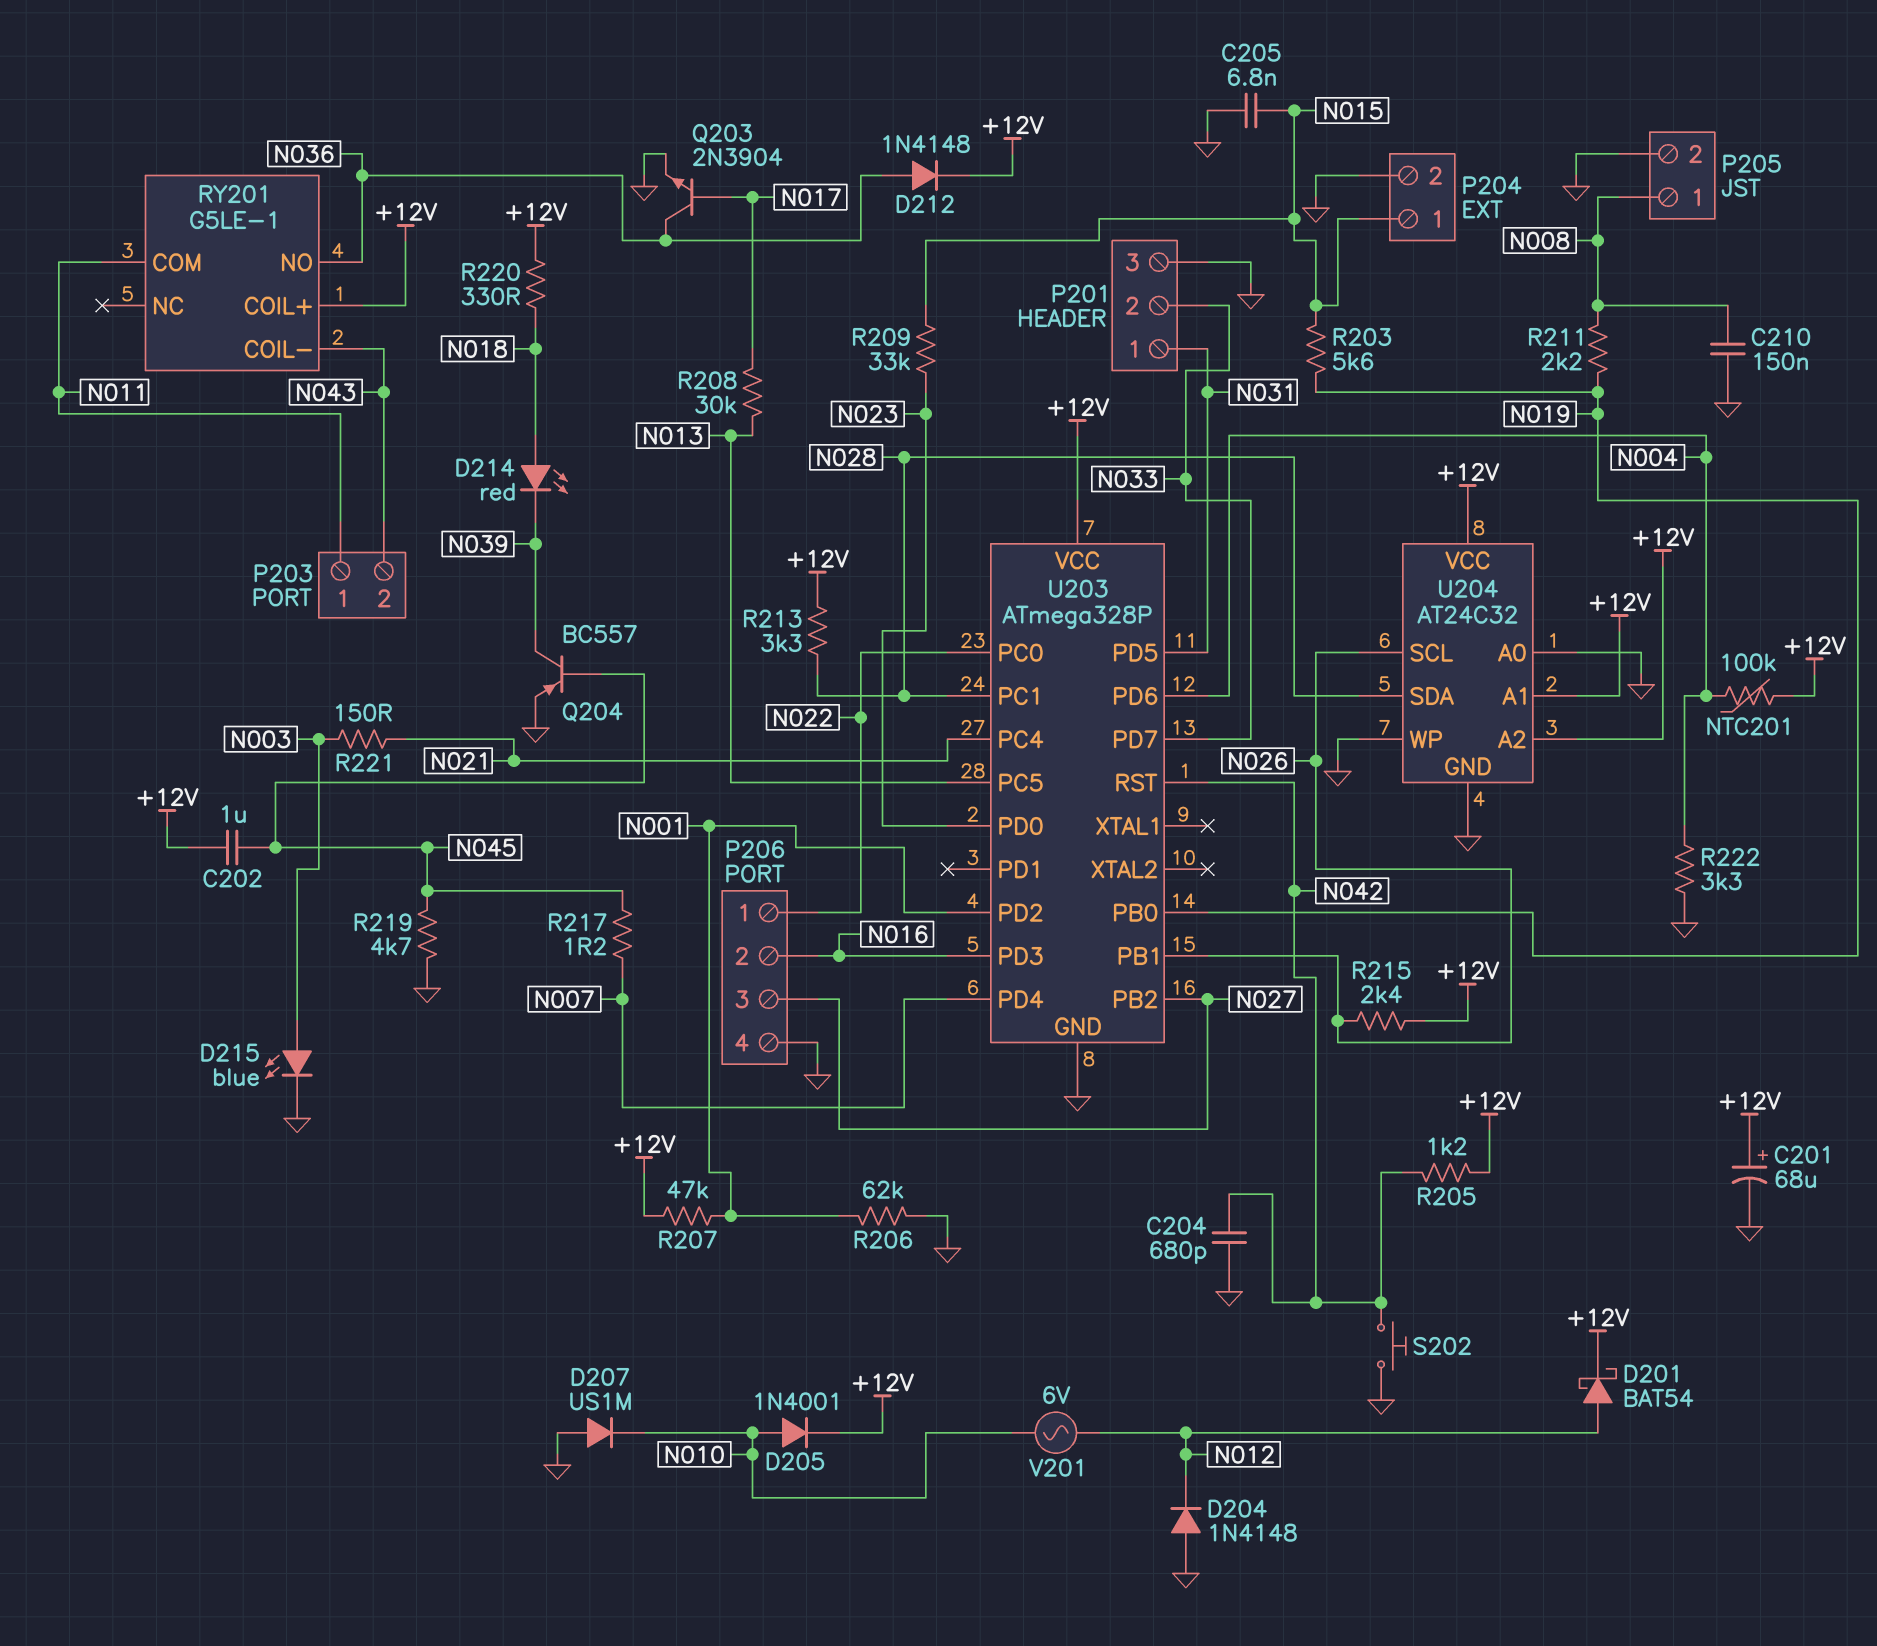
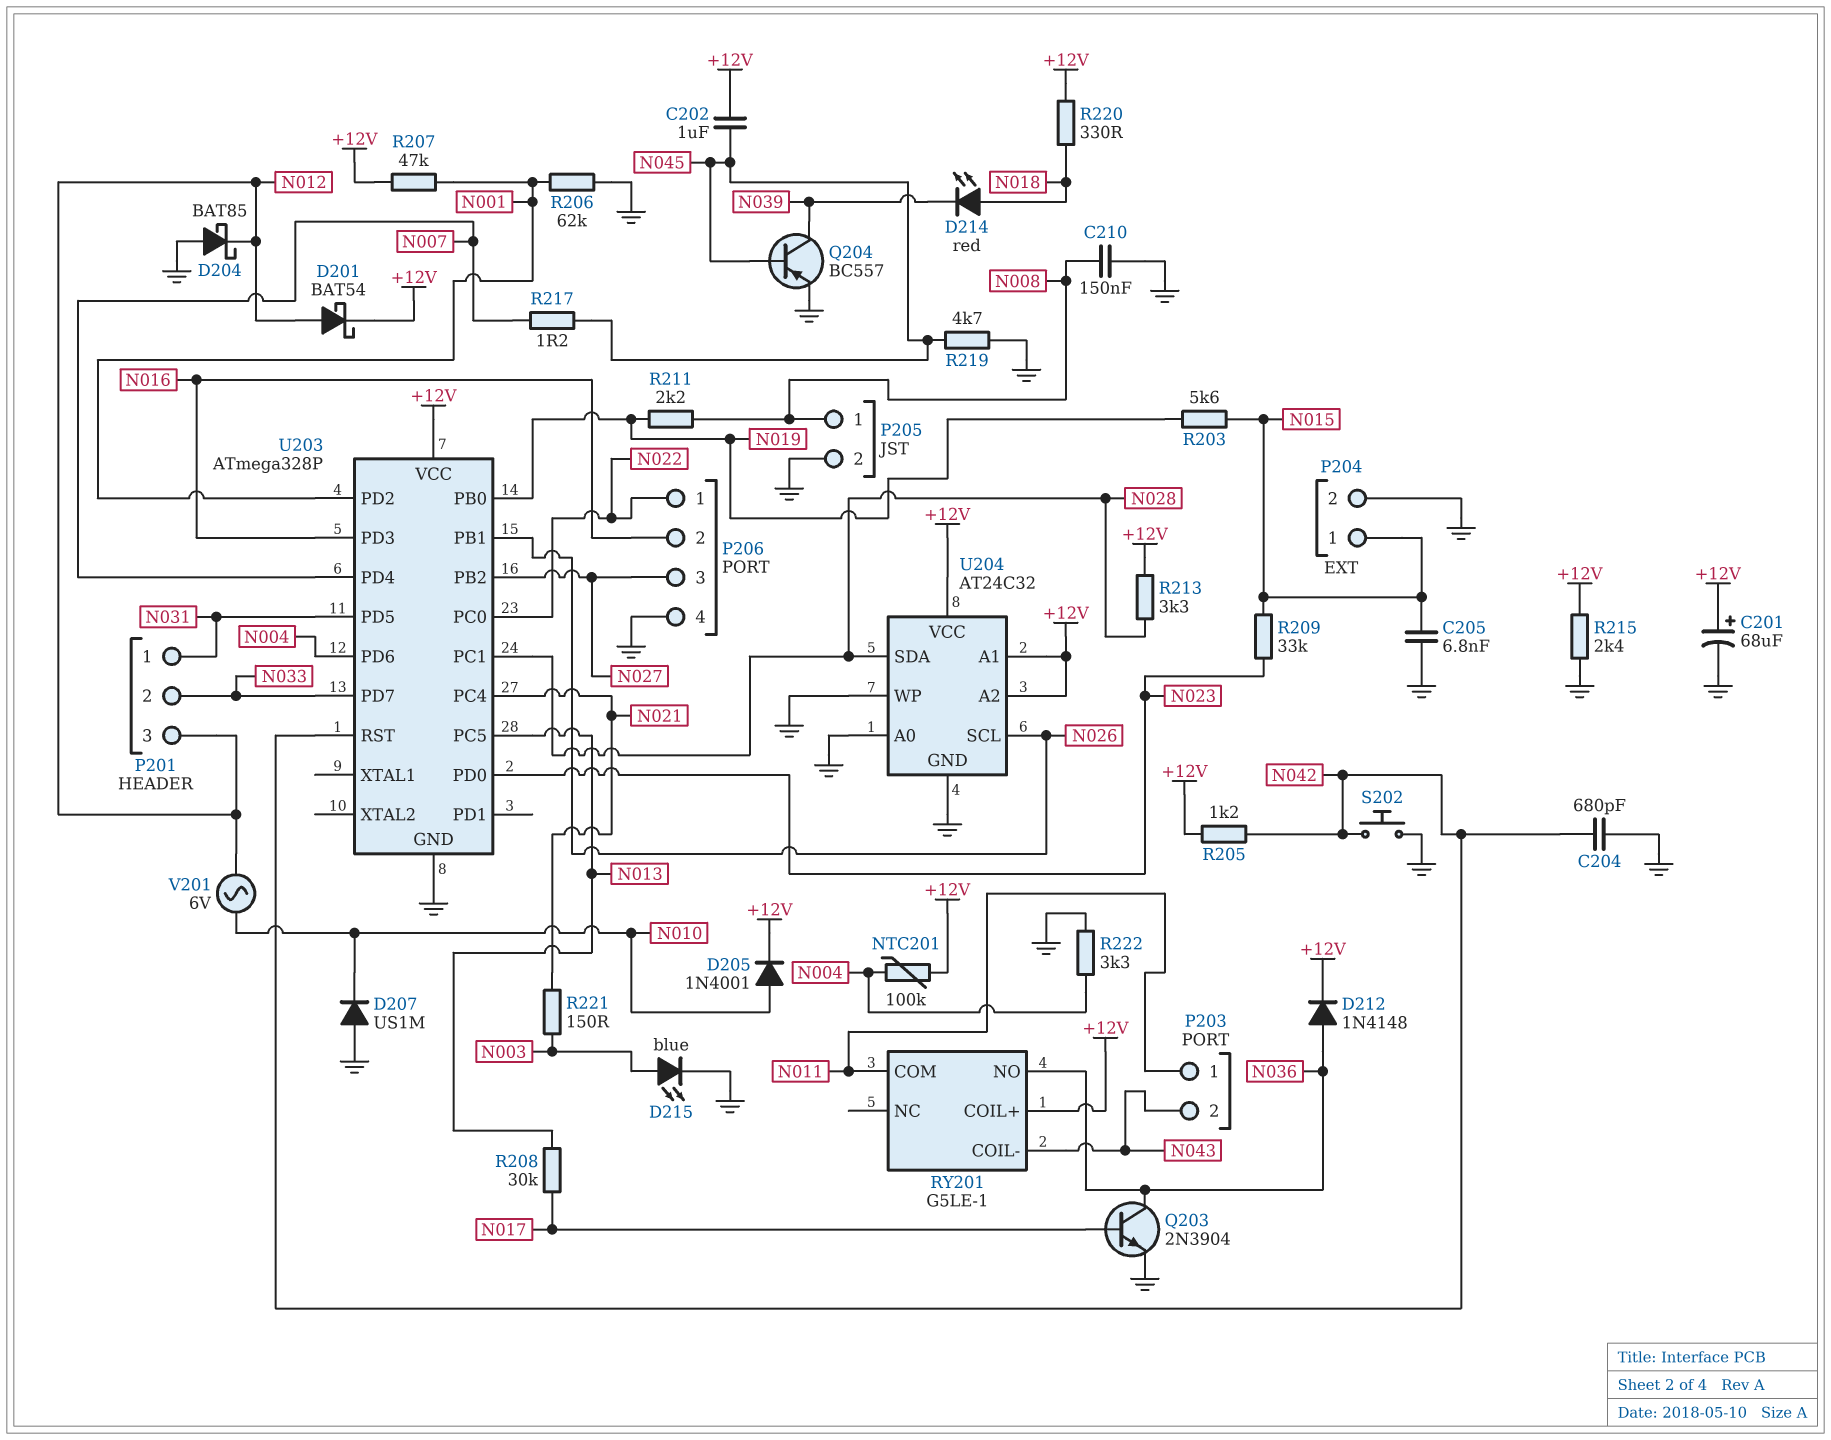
D204: diode 1N4148 (A GND, K N012) -> schottky BAT85 (A GND, K N012)
P201 pin 3: GND -> N012
R215: 2.4k (+12V, N026) -> 2.4k (+12V, GND)

